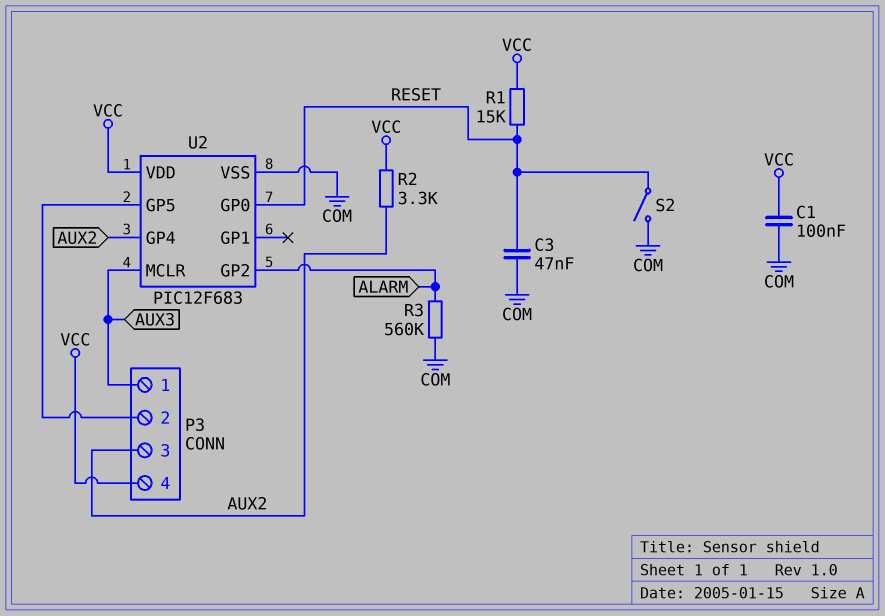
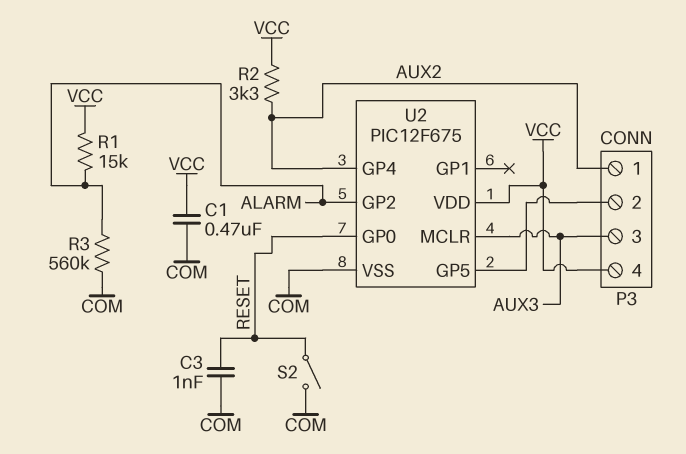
C1: 100nF (COM, VCC) -> 470nF (COM, VCC)
C3: 47nF (COM, RESET) -> 1nF (COM, RESET)
P3 pin 1: AUX3 -> AUX2
P3 pin 3: AUX2 -> AUX3
R1: 15k (RESET, VCC) -> 15k (ALARM, VCC)
U2: PIC12F683 -> PIC12F675

